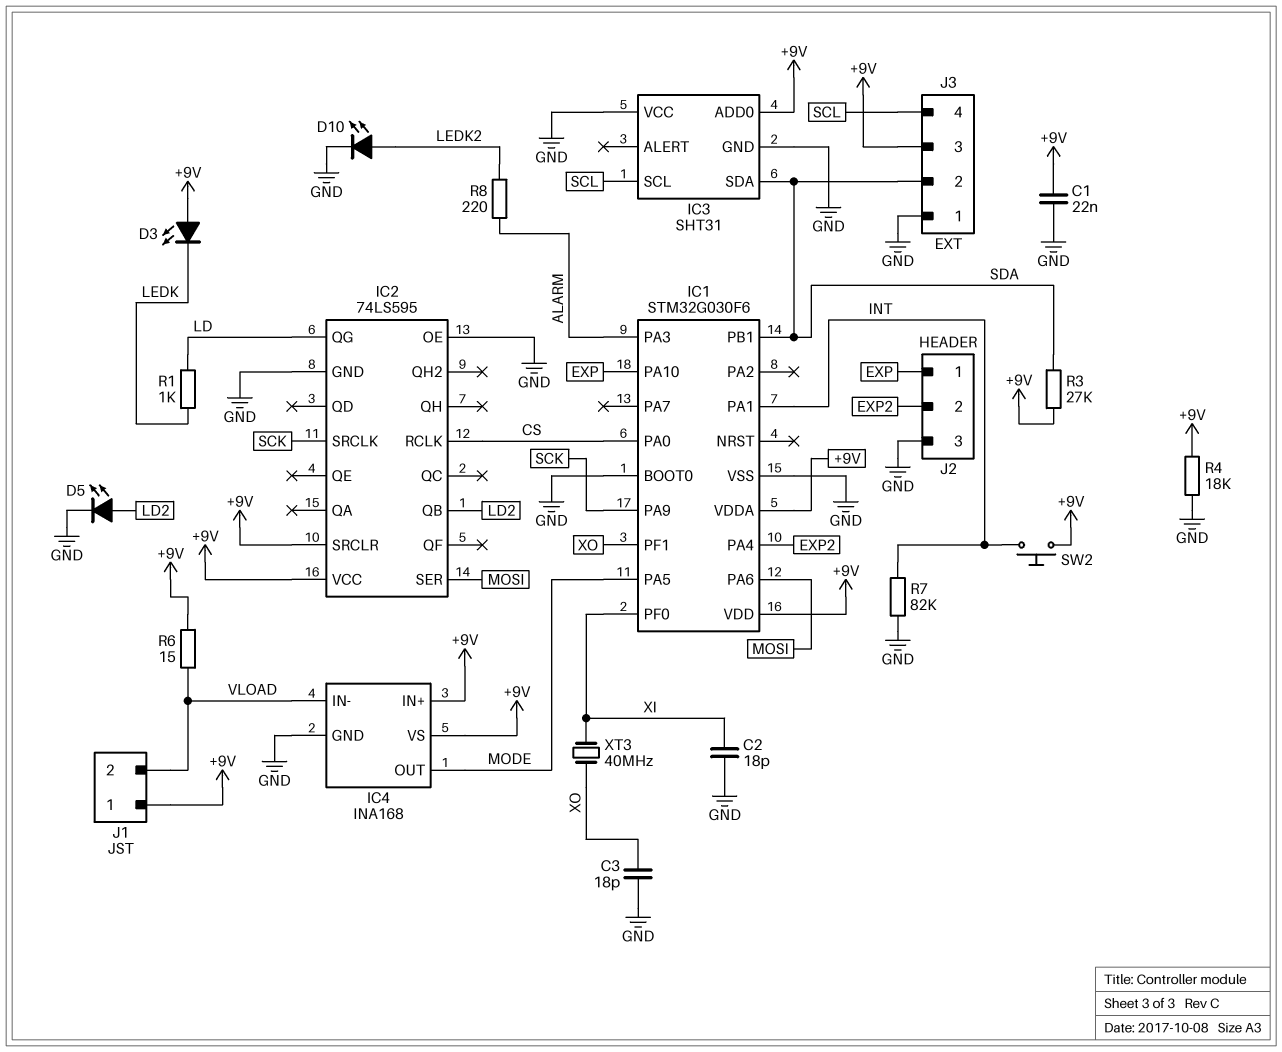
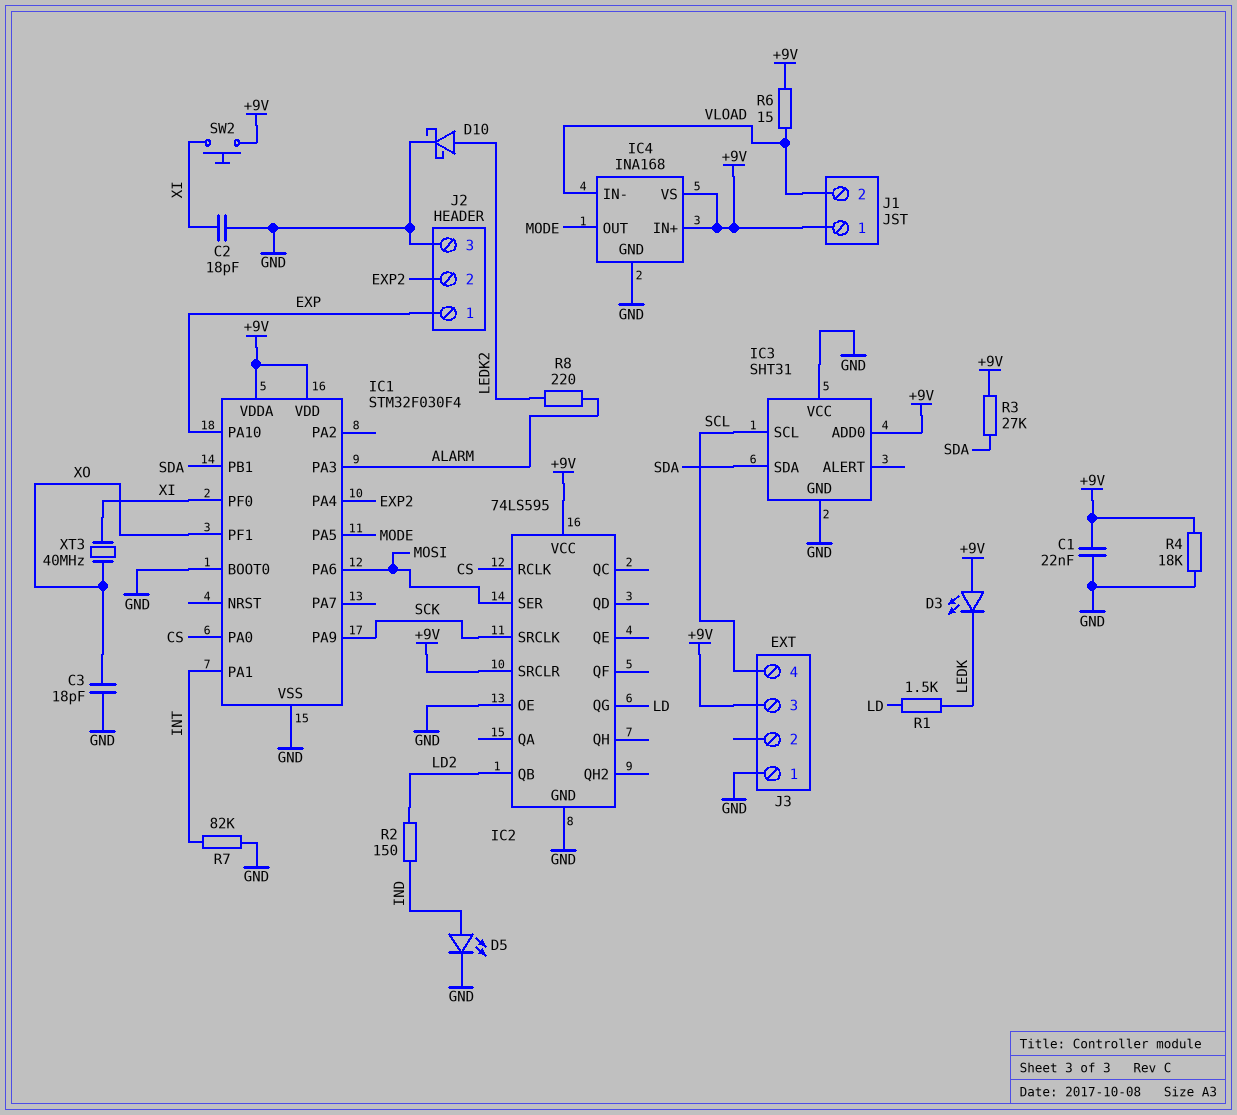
D5: LED (A LD2, K GND) -> LED (A IND, K GND)
D10: LED (A LEDK2, K GND) -> schottky (A LEDK2, K GND)
IC1: STM32G030F6 -> STM32F030F4
J3 pin 2: SDA -> none
R1: 1k (LD, LEDK) -> 1.5k (LD, LEDK)
R2: none -> 150 (IND, LD2)
SW2: button (+9V, INT) -> button (+9V, XI)

